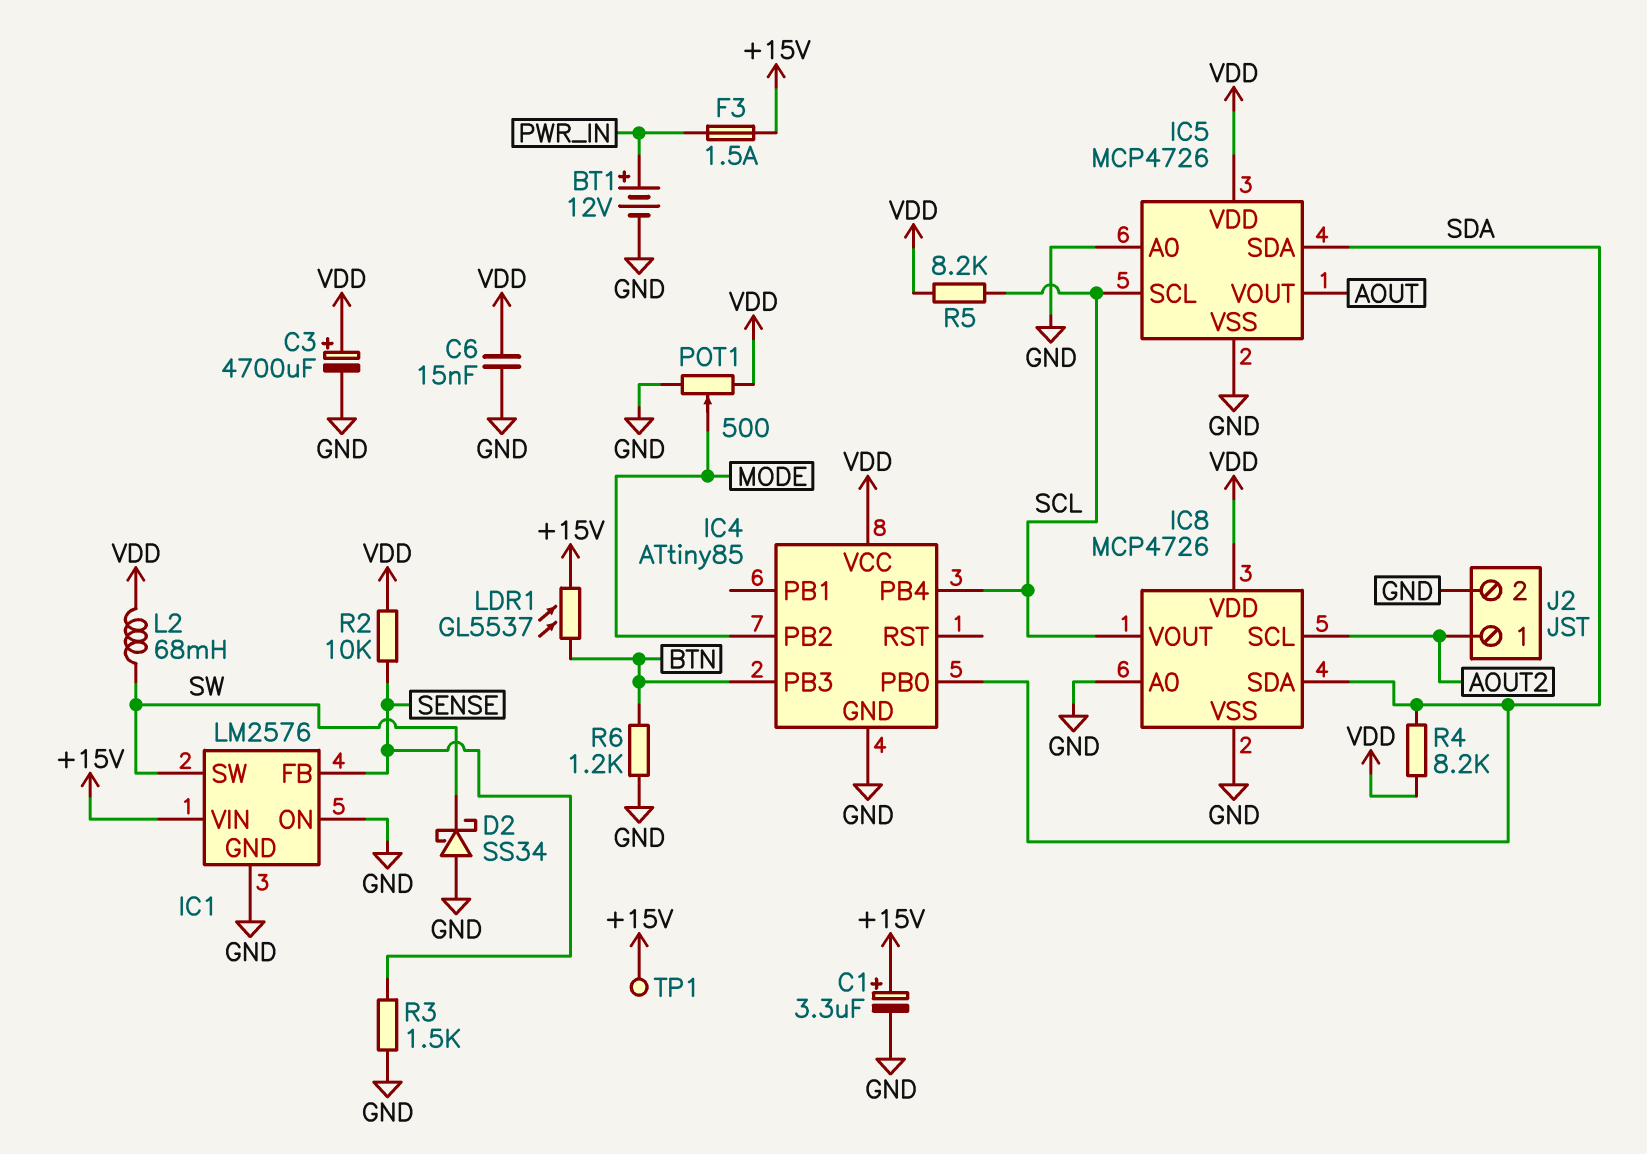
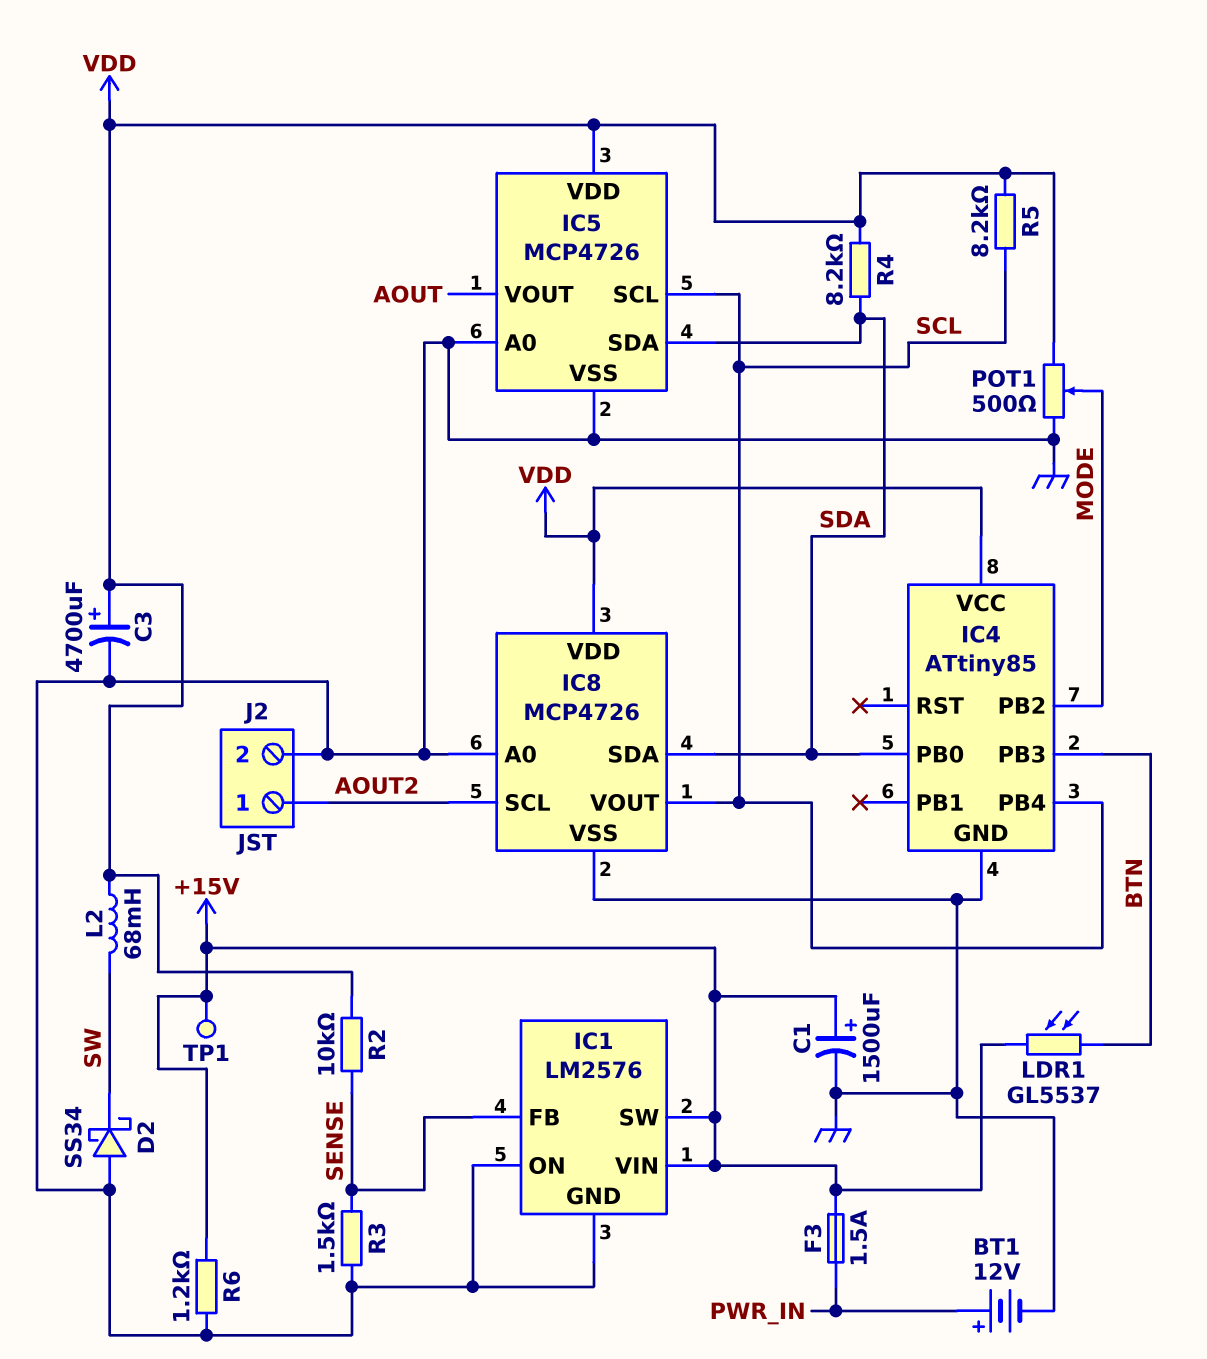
C1: 3.3uF (plus +15V, minus GND) -> 1500uF (plus +15V, minus GND)
C6: 15nF (GND, VDD) -> none
IC1 pin SW: SW -> +15V
R6: 1.2k (BTN, GND) -> 1.2k (+15V, GND)

